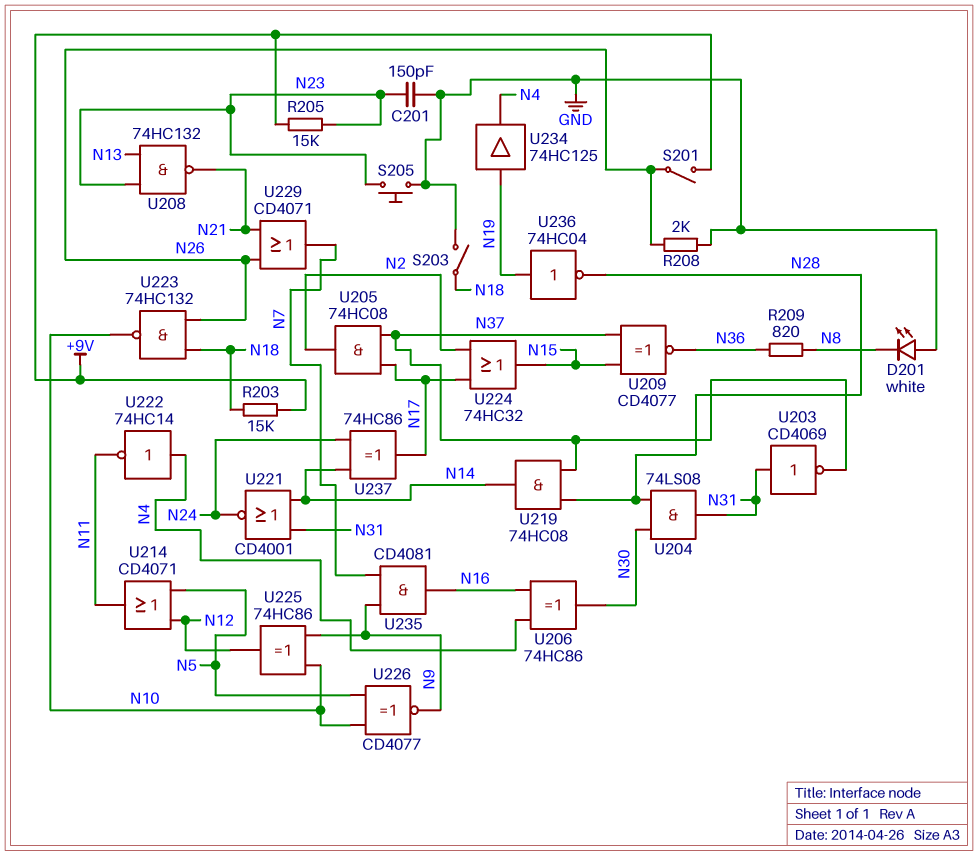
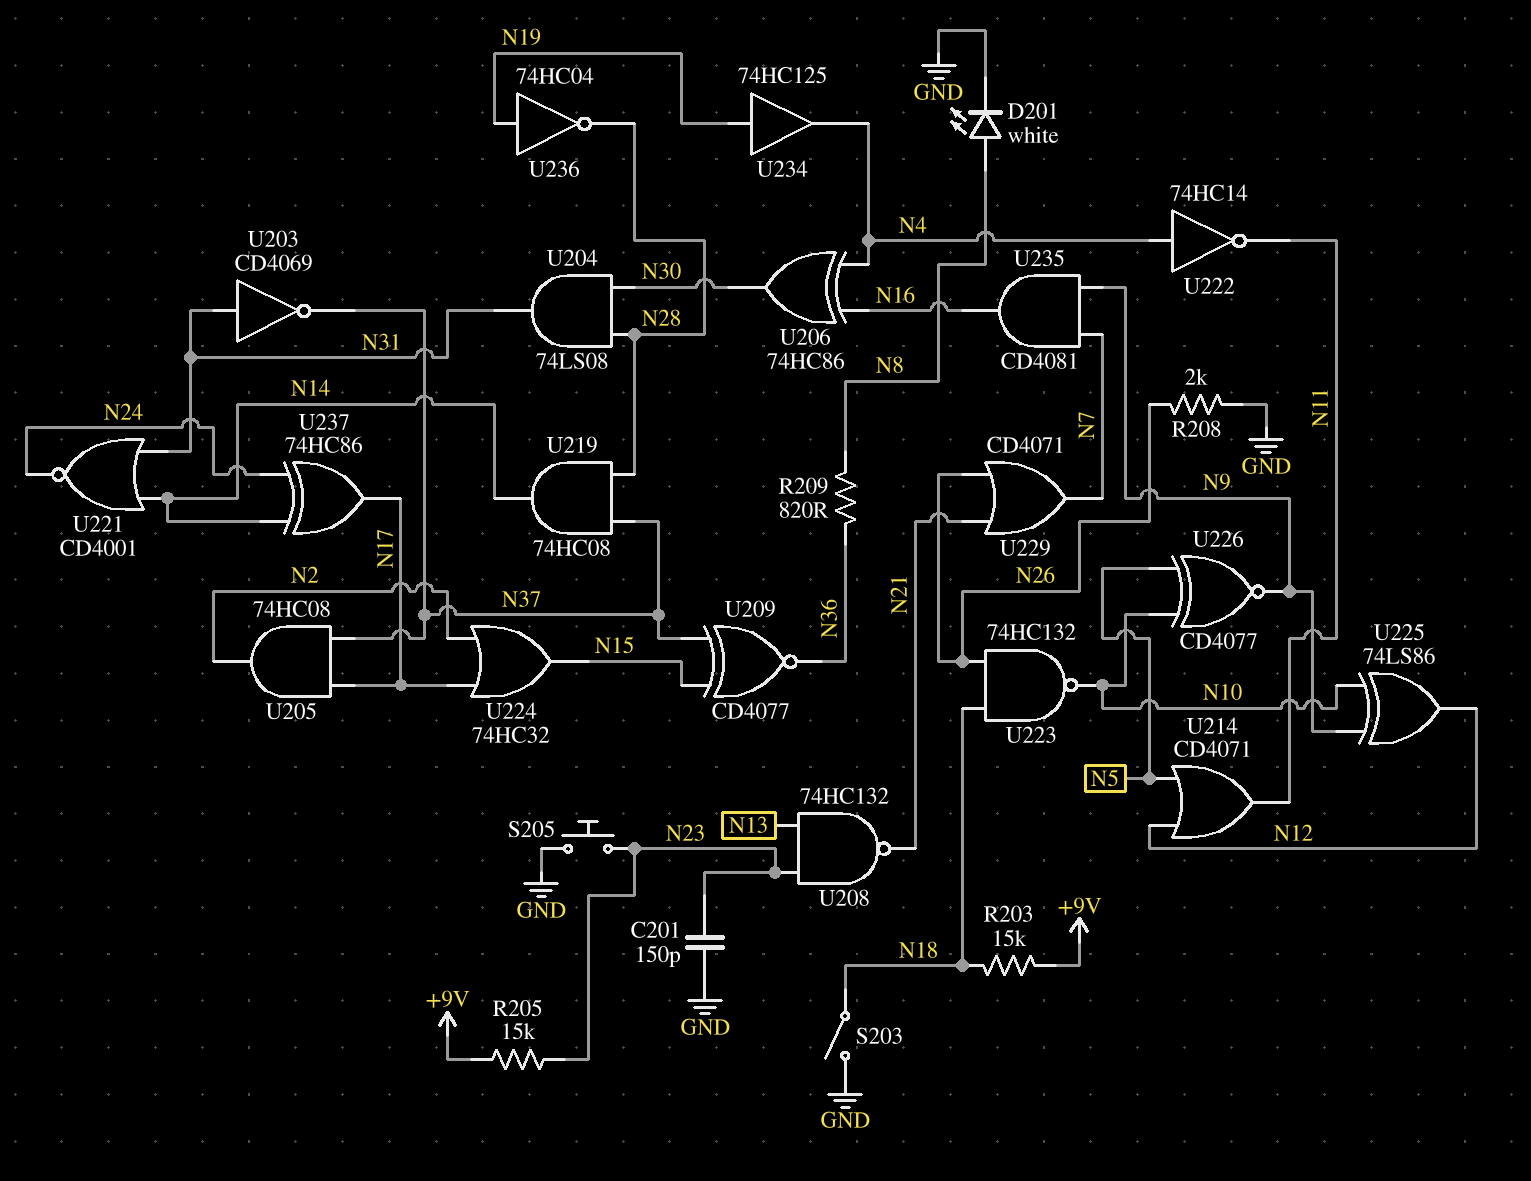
D201: LED white (A GND, K N8) -> LED white (A N8, K GND)
S201: switch (+9V, N26) -> none
U225: XOR 74HC86 (in N9, in N10, out N12) -> XOR 74LS86 (in N9, in N10, out N12)

